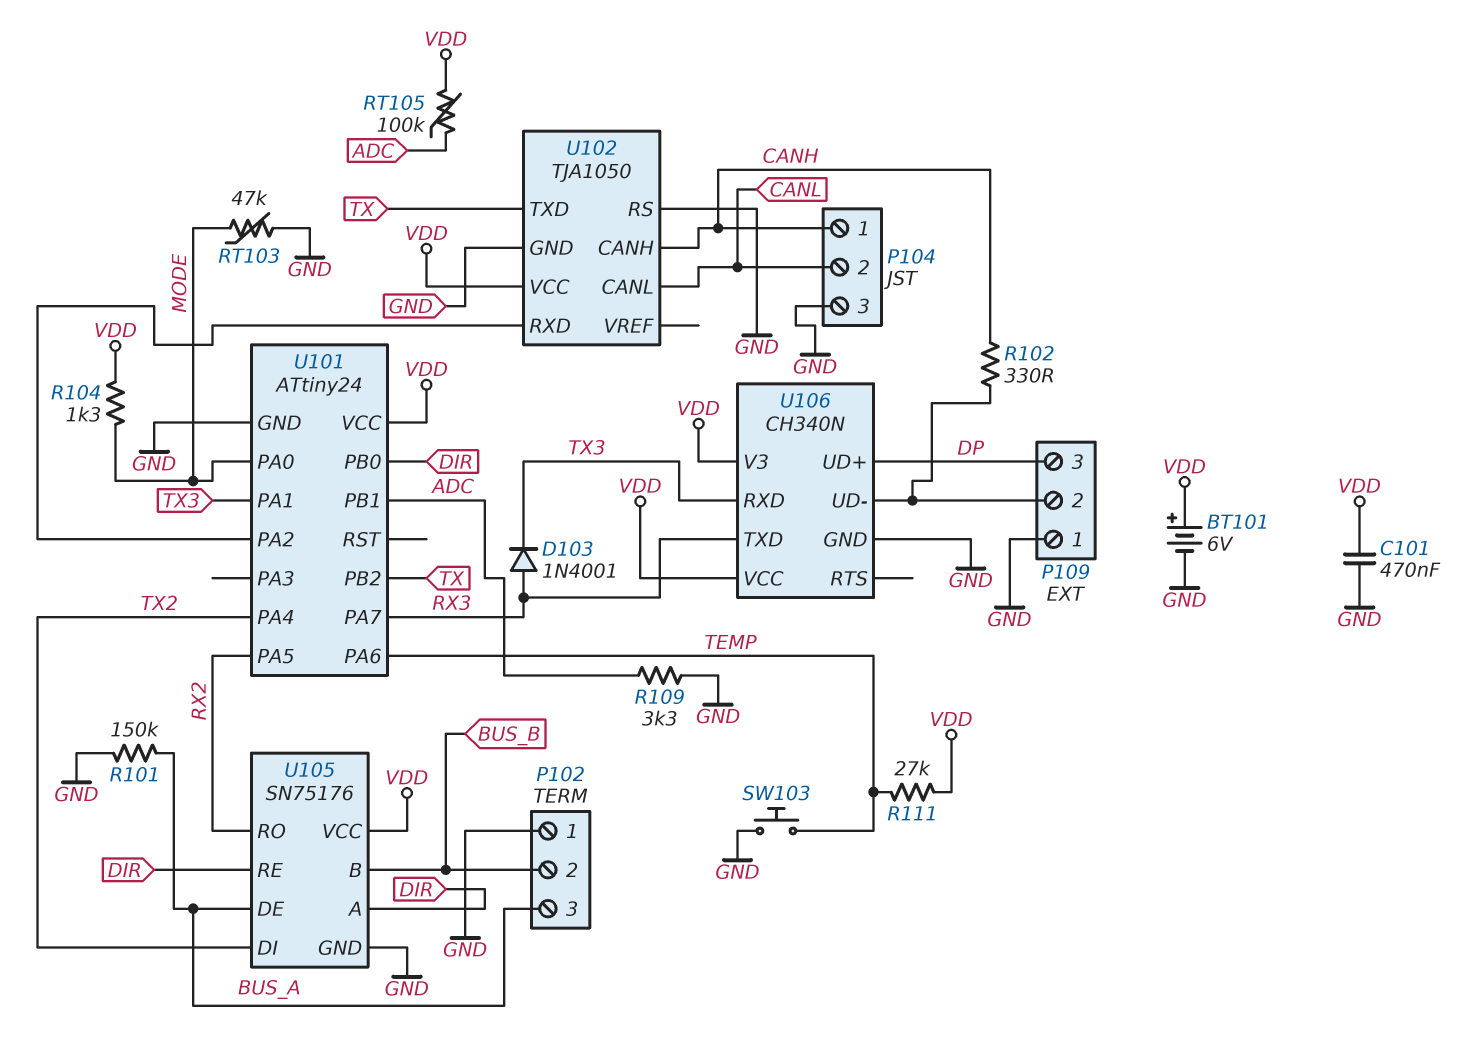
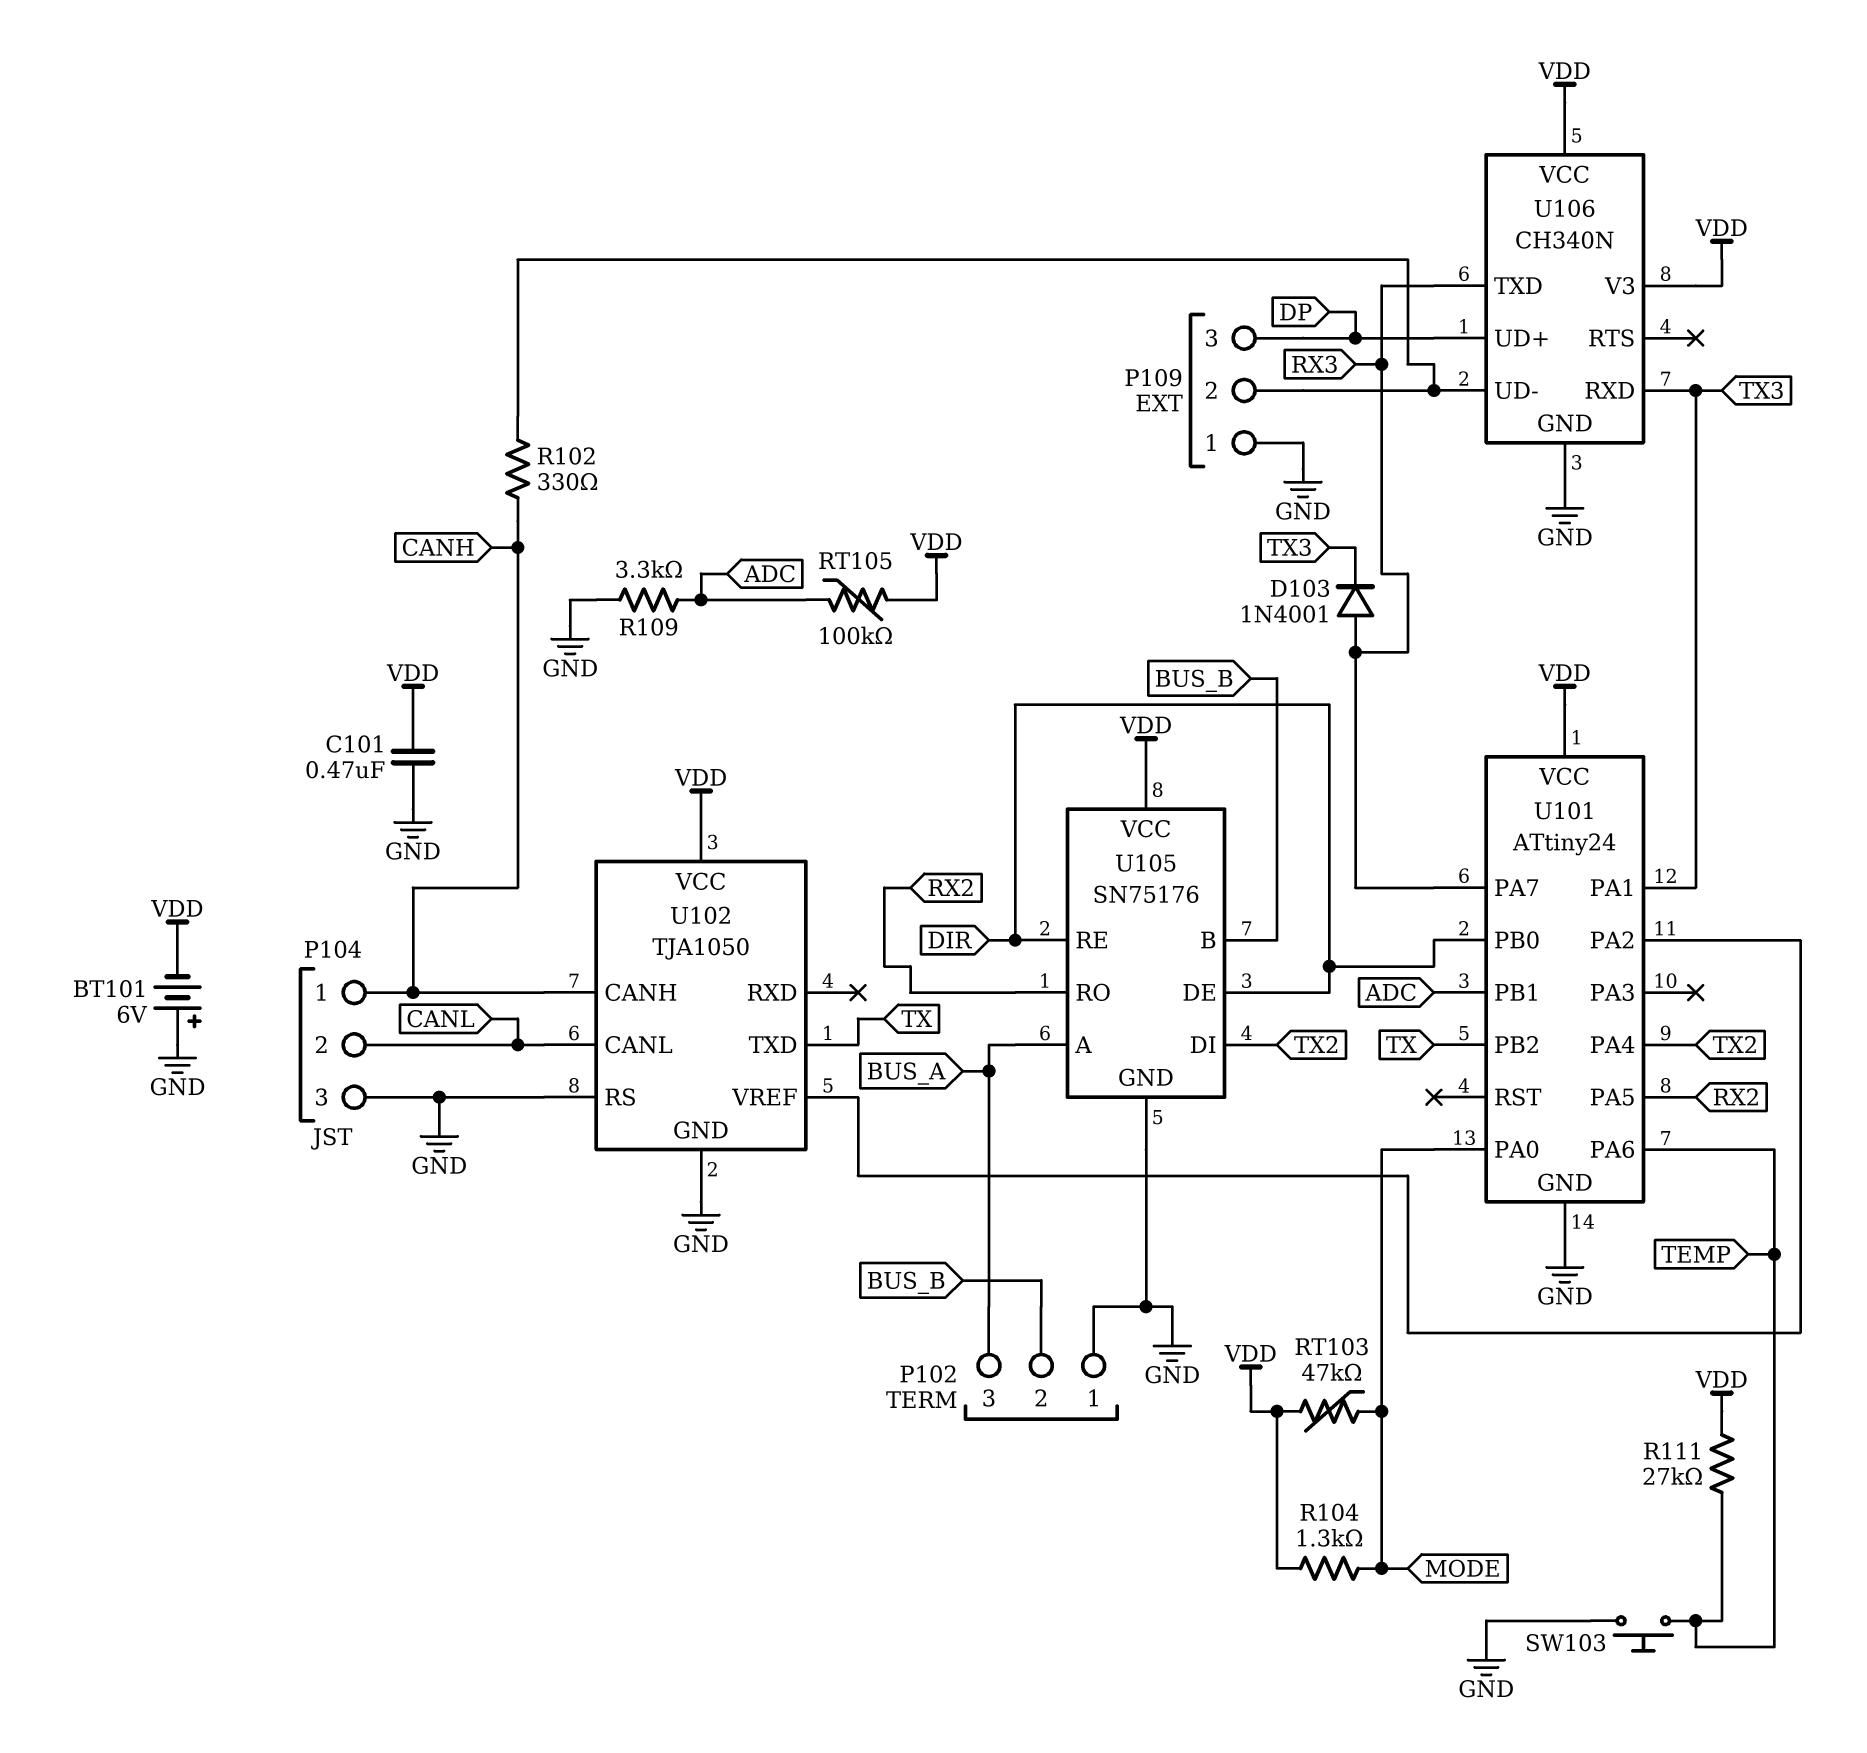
BT101: 6V (plus VDD, minus GND) -> 6V (plus GND, minus VDD)
R101: 150k (BUS_A, GND) -> none
RT103: 47k (GND, MODE) -> 47k (MODE, VDD)
U102 pin RXD: U101/PA2 -> none
U102 pin VREF: none -> U101/PA2
U105 pin A: DIR -> BUS_A
U105 pin DE: BUS_A -> DIR

